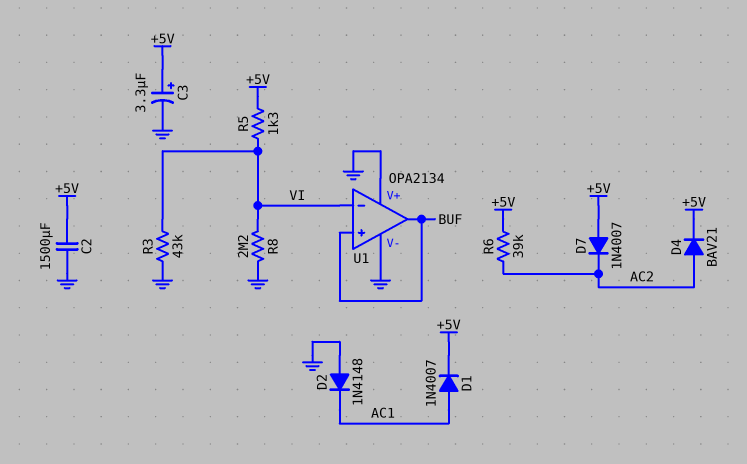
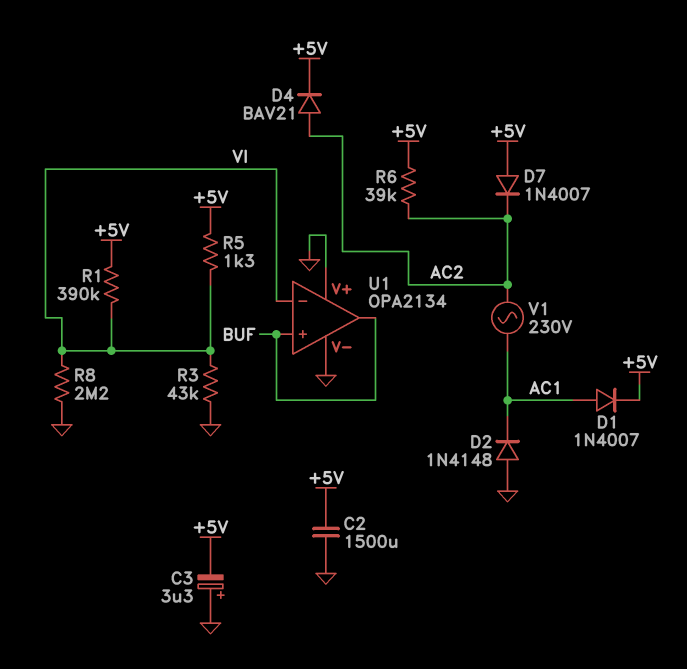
C3: 3.3uF (plus +5V, minus GND) -> 3.3uF (plus GND, minus +5V)
R1: none -> 390k (+5V, VI)
V1: none -> AC 230V (AC1, AC2)

